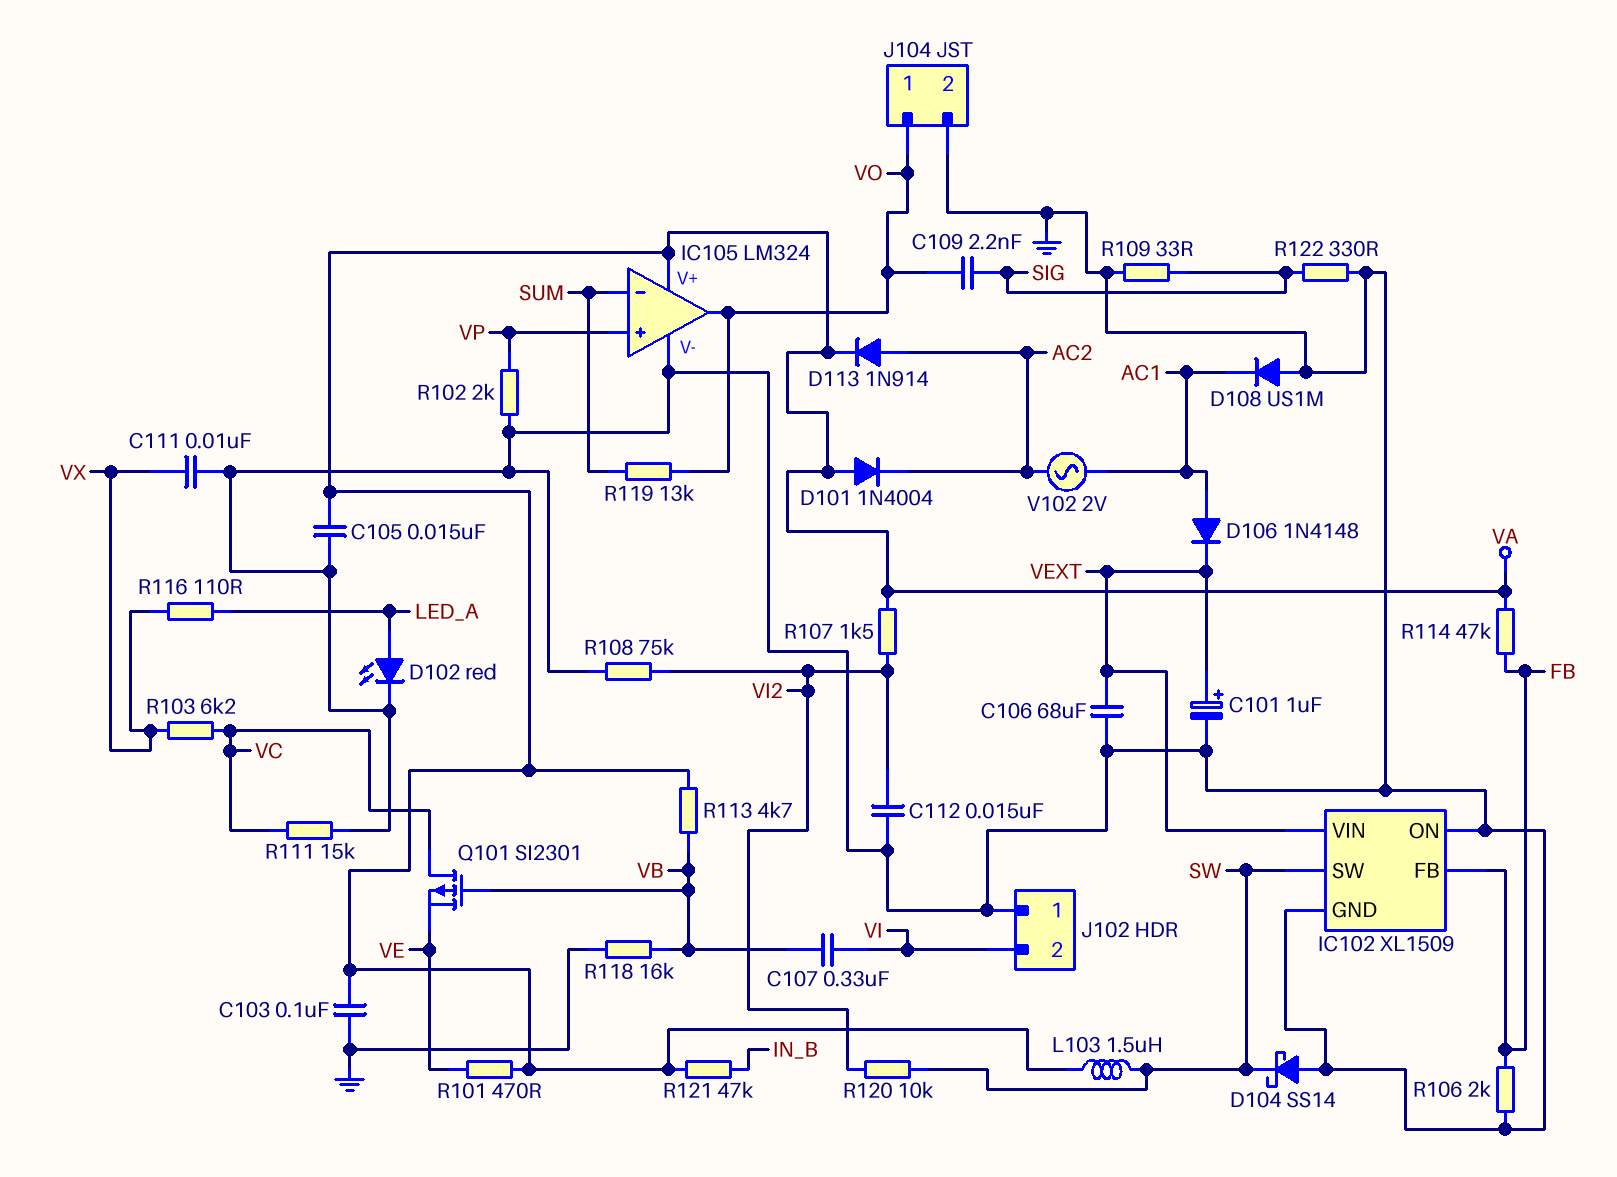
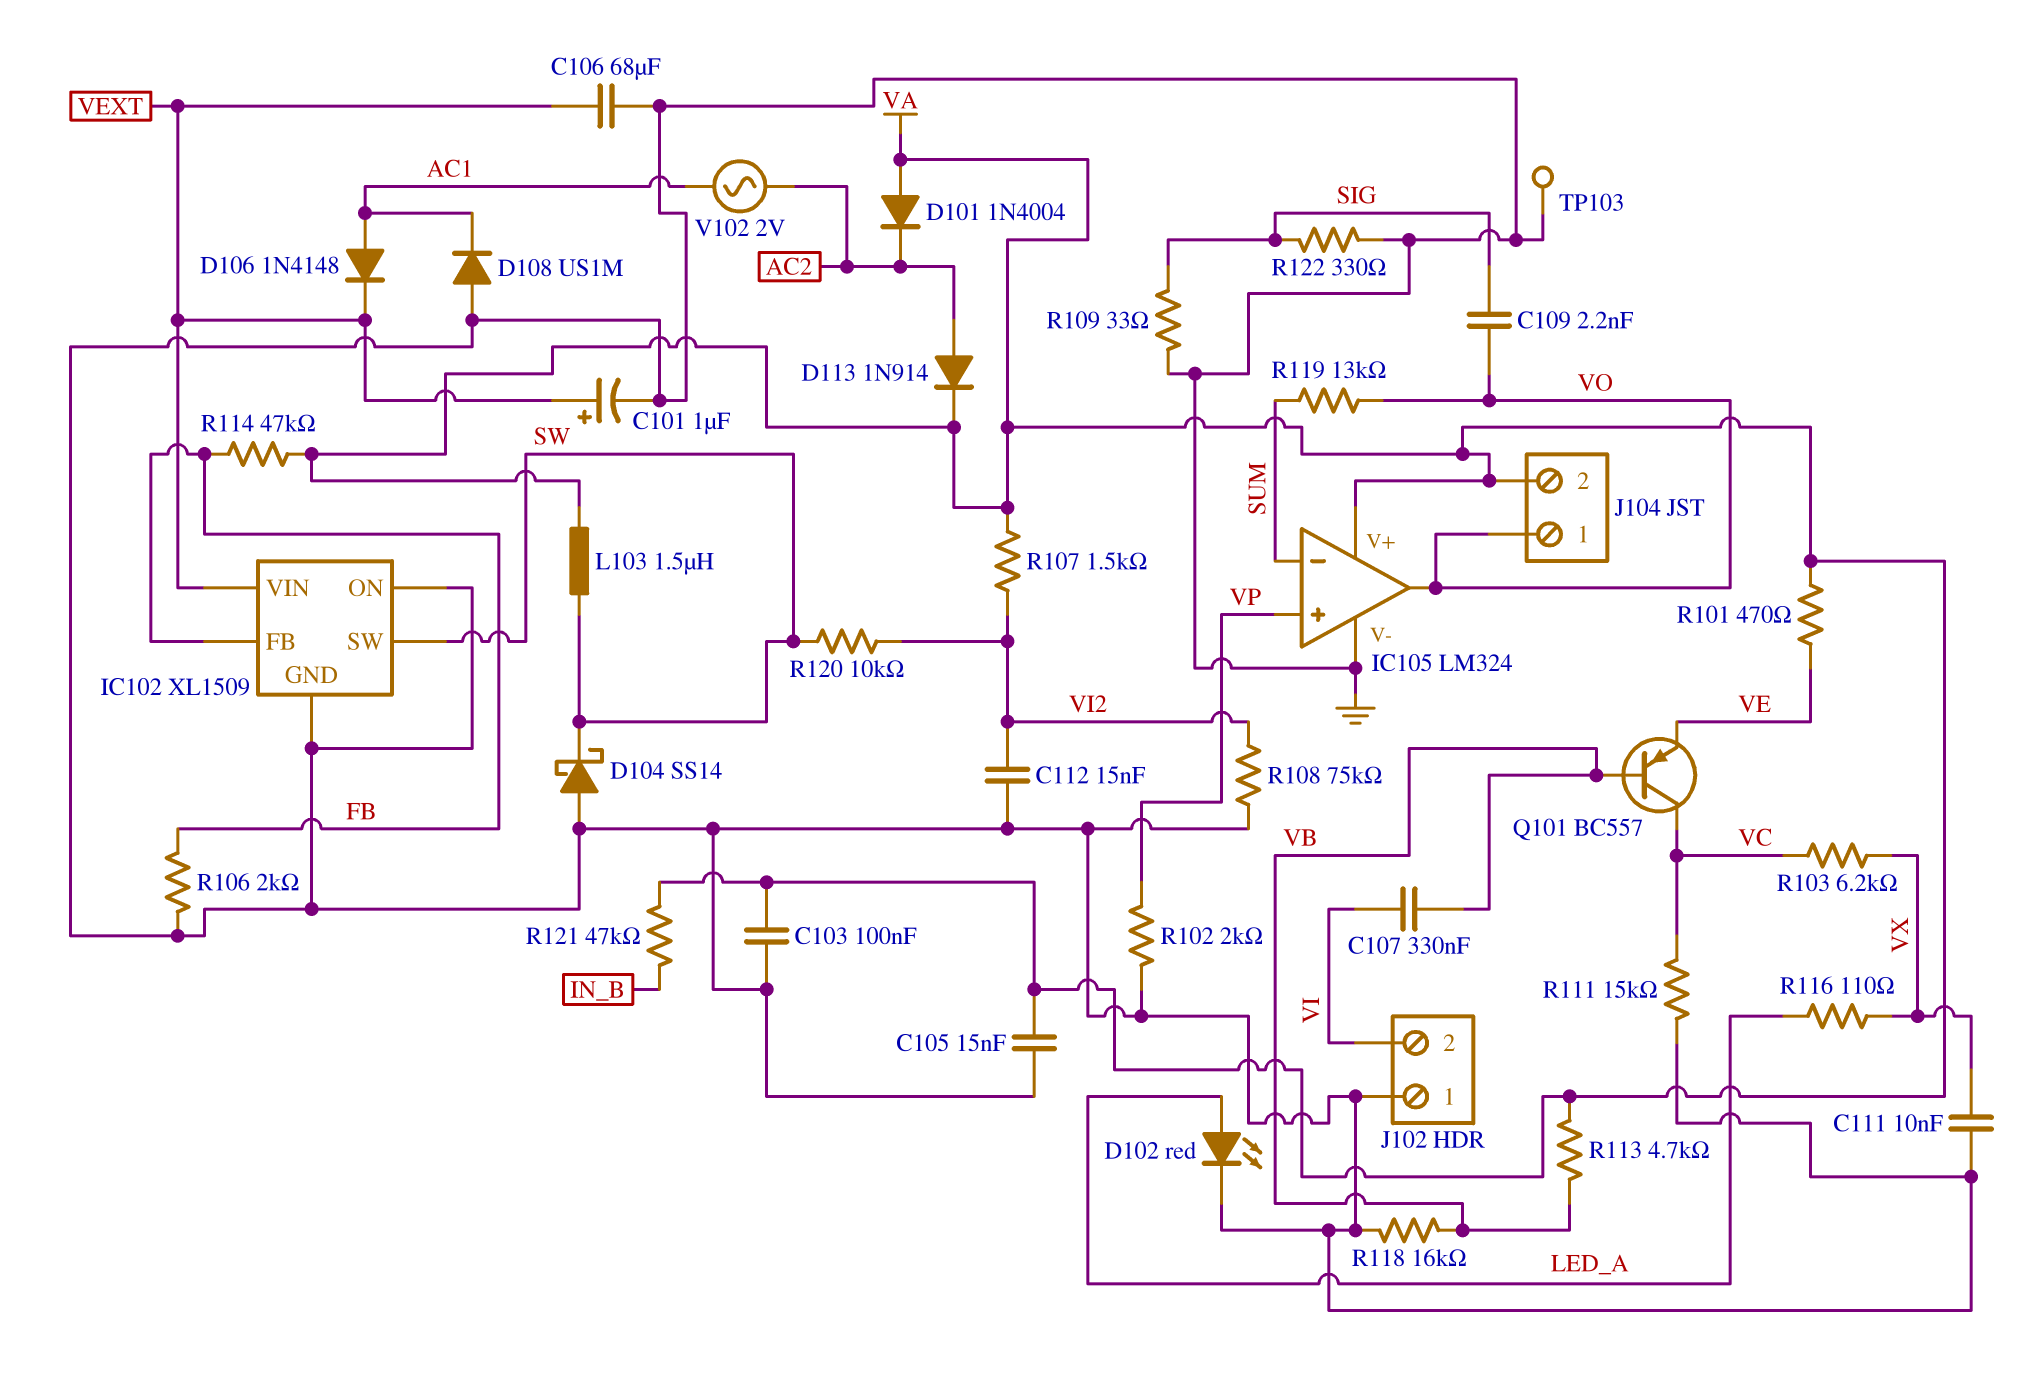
J104 pin 2: GND -> VA
Q101: PMOS SI2301 (G VB, D VC, S VE) -> PNP BC557 (B VB, C VC, E VE)
TP103: none -> test point (GND)

